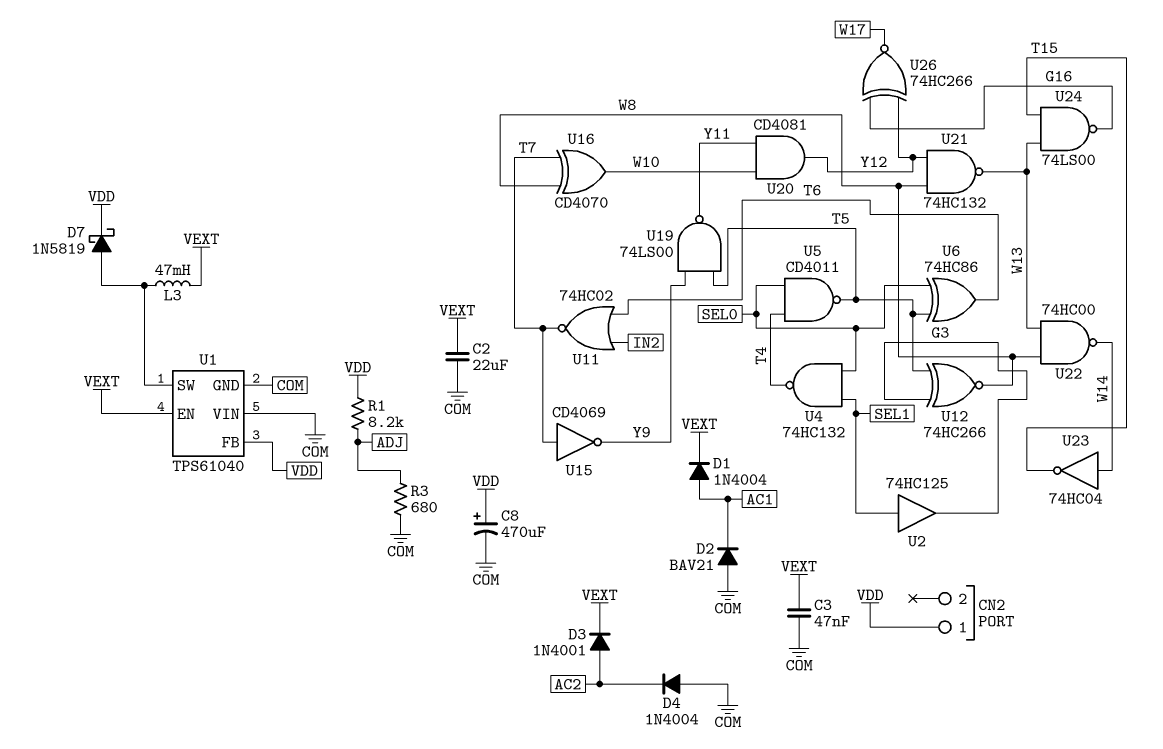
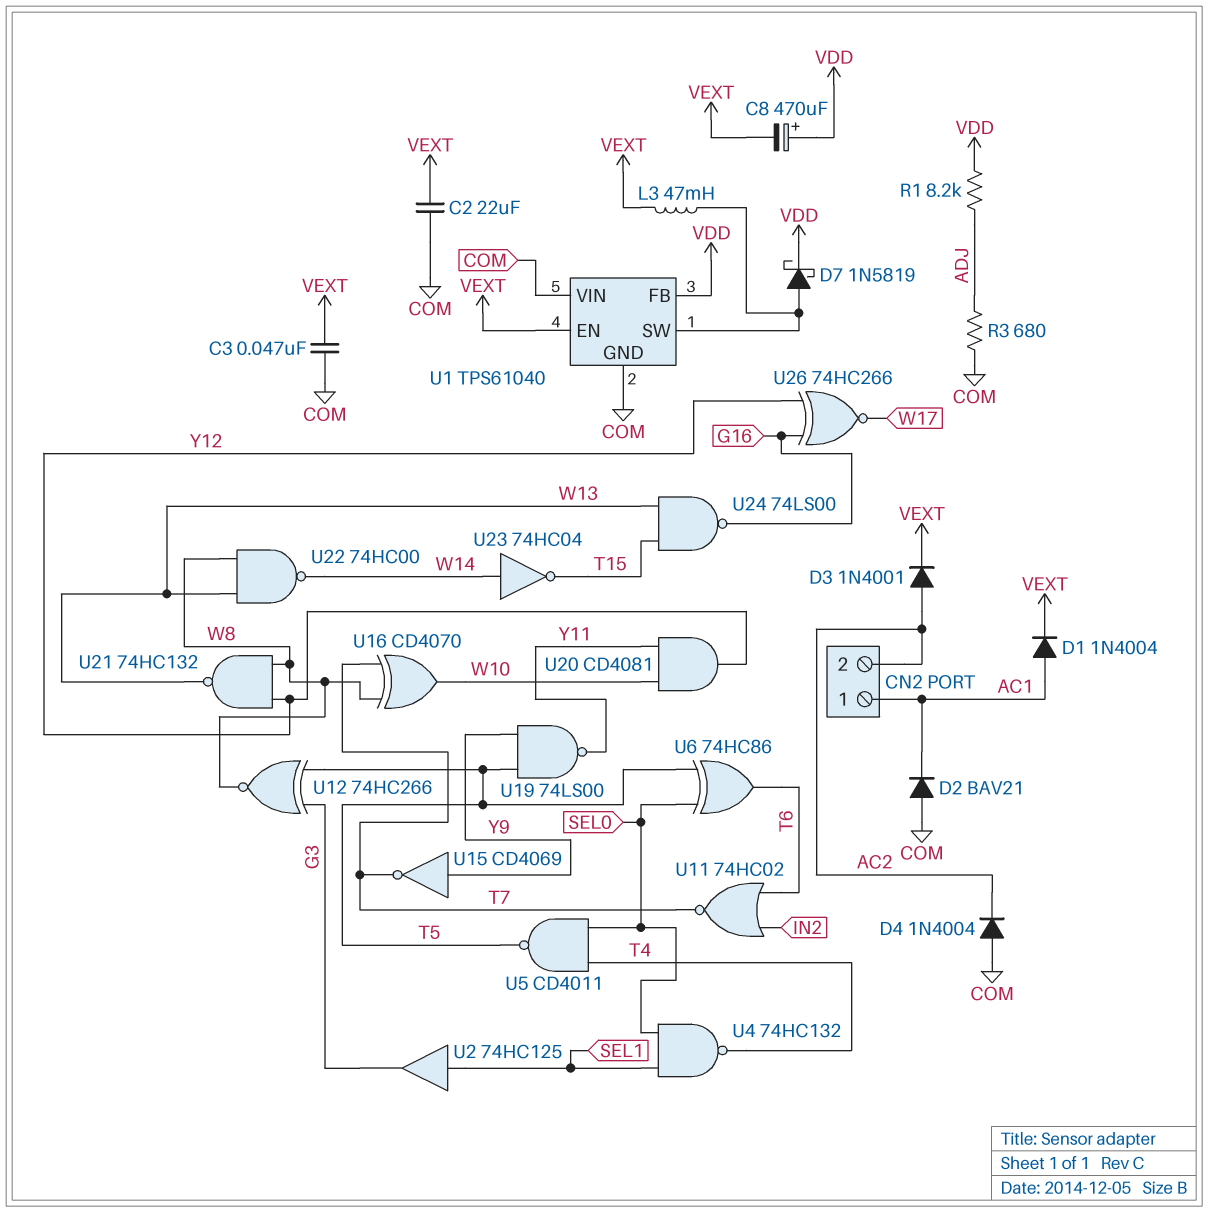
C8: 470uF (plus VDD, minus COM) -> 470uF (plus VDD, minus VEXT)
CN2 pin 1: VDD -> AC1
CN2 pin 2: none -> AC2
U15: NOT CD4069 (in T7, out Y9) -> NOT CD4069 (in Y9, out T7)

